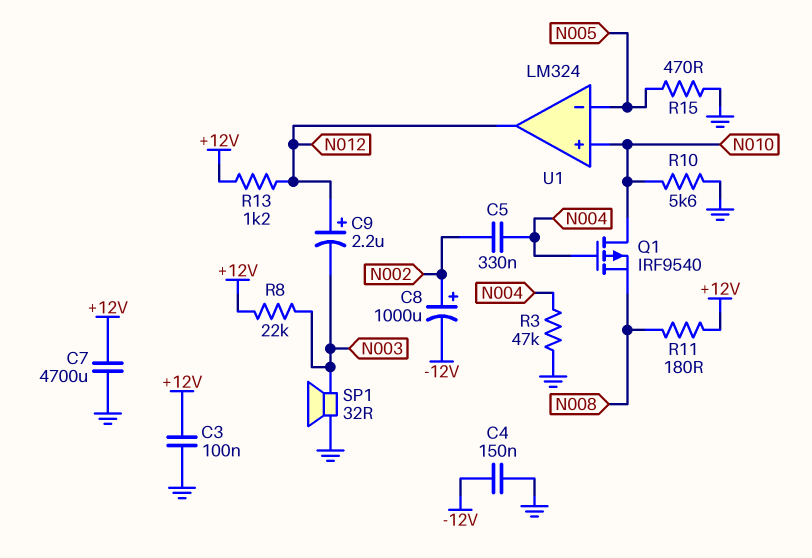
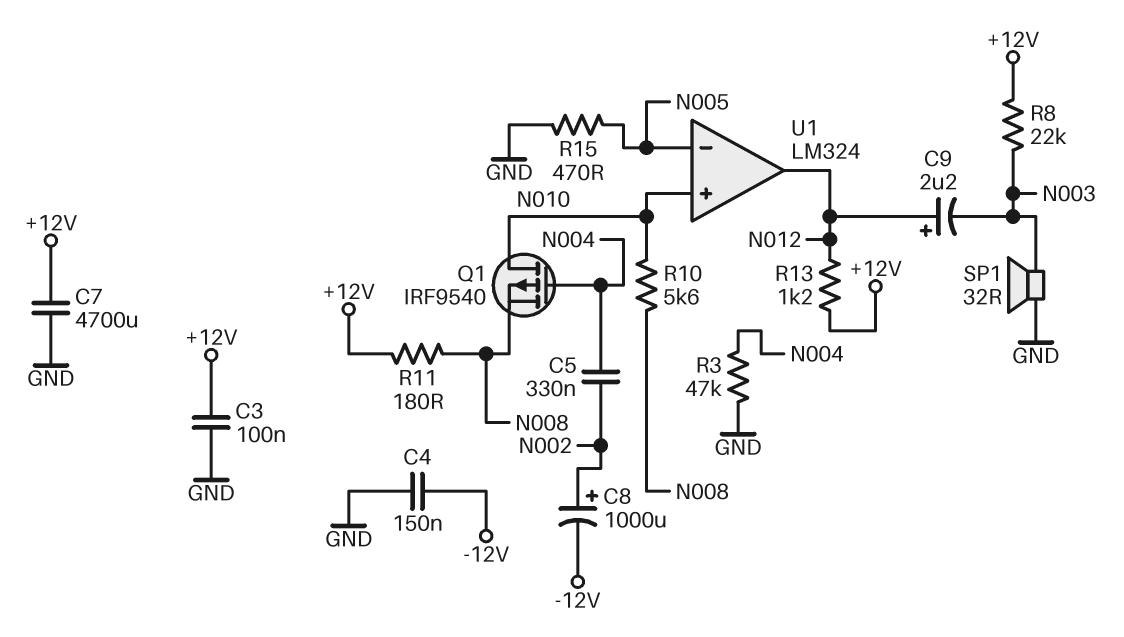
R10: 5.6k (GND, N010) -> 5.6k (N008, N010)

